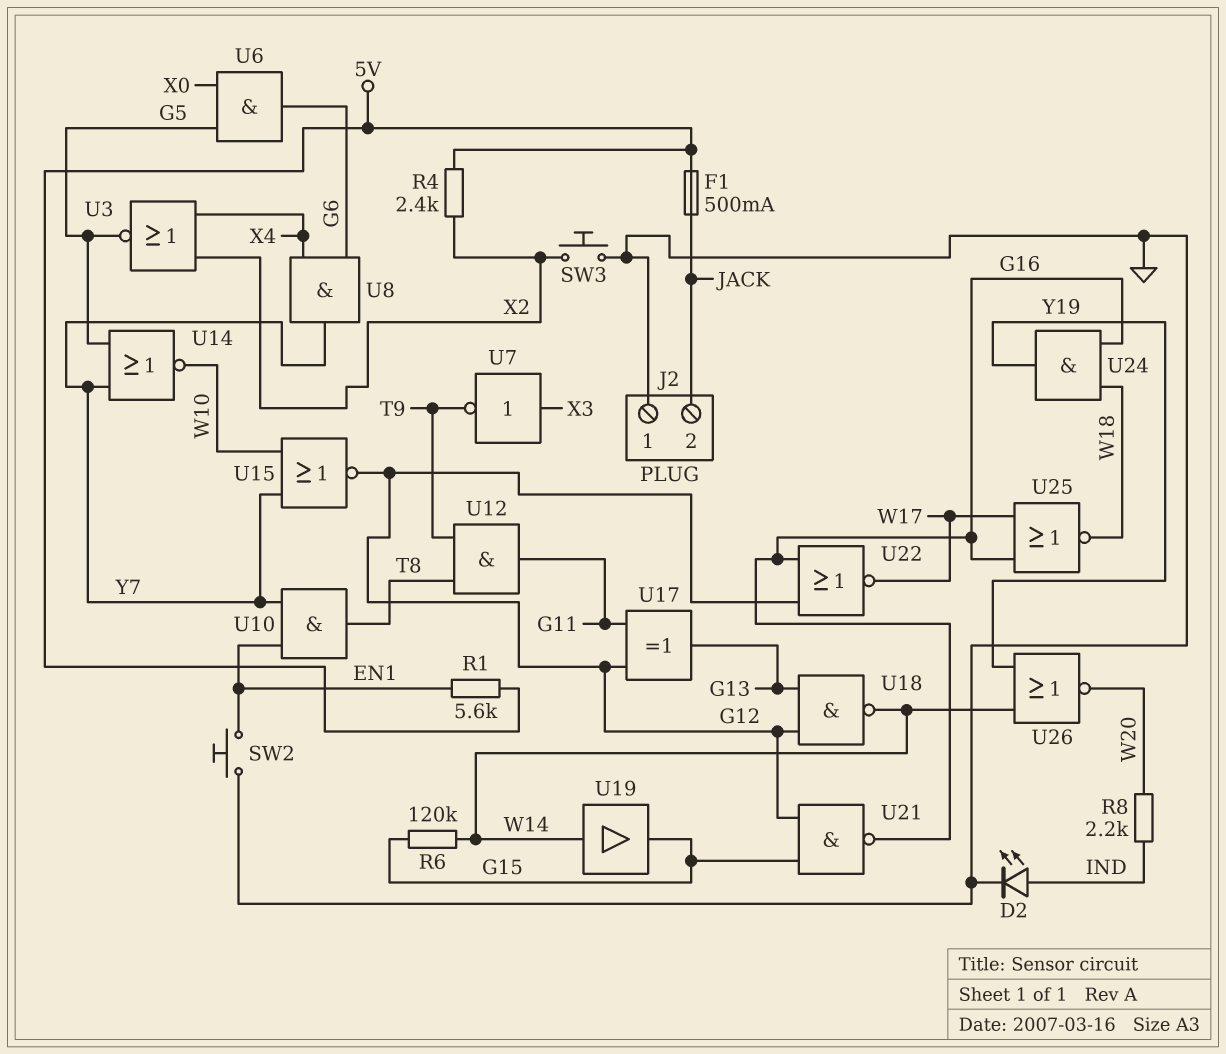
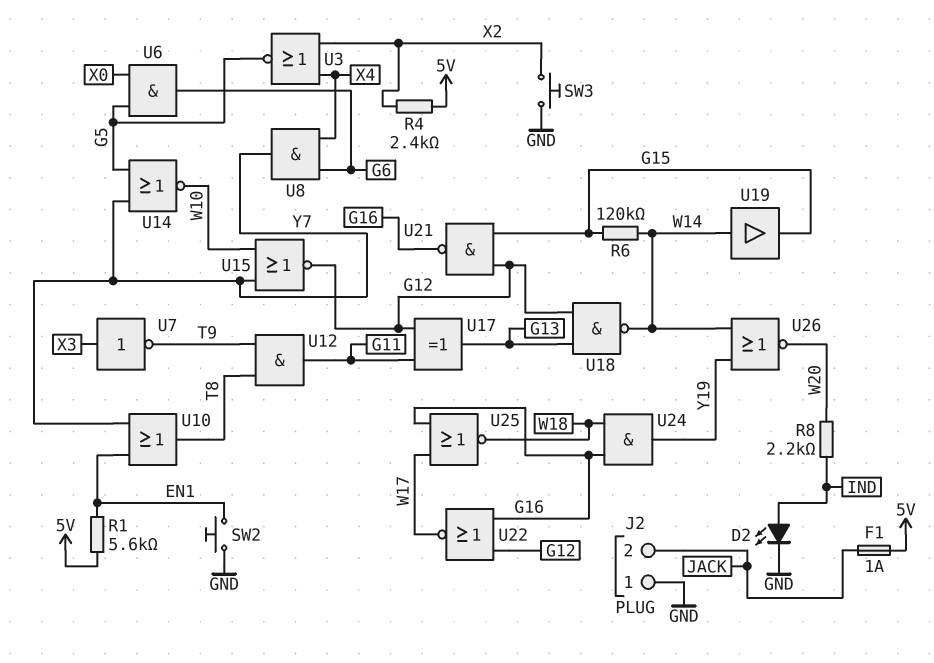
F1: 500mA (5V, JACK) -> 1A (5V, JACK)
U10: AND (in EN1, in Y7, out T8) -> OR (in EN1, in Y7, out T8)

